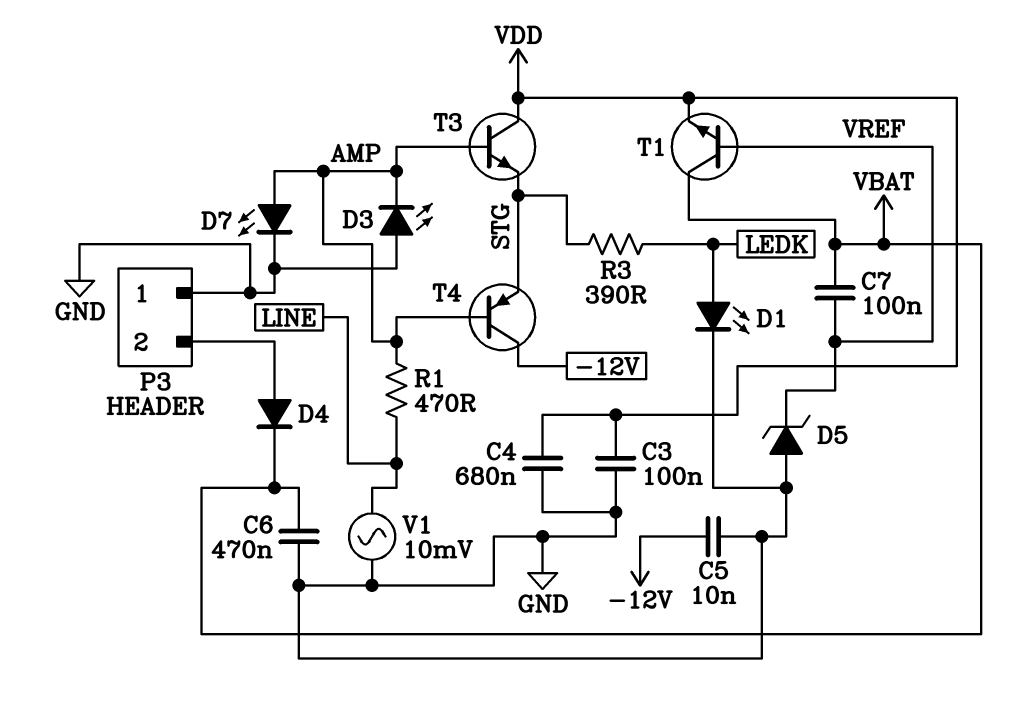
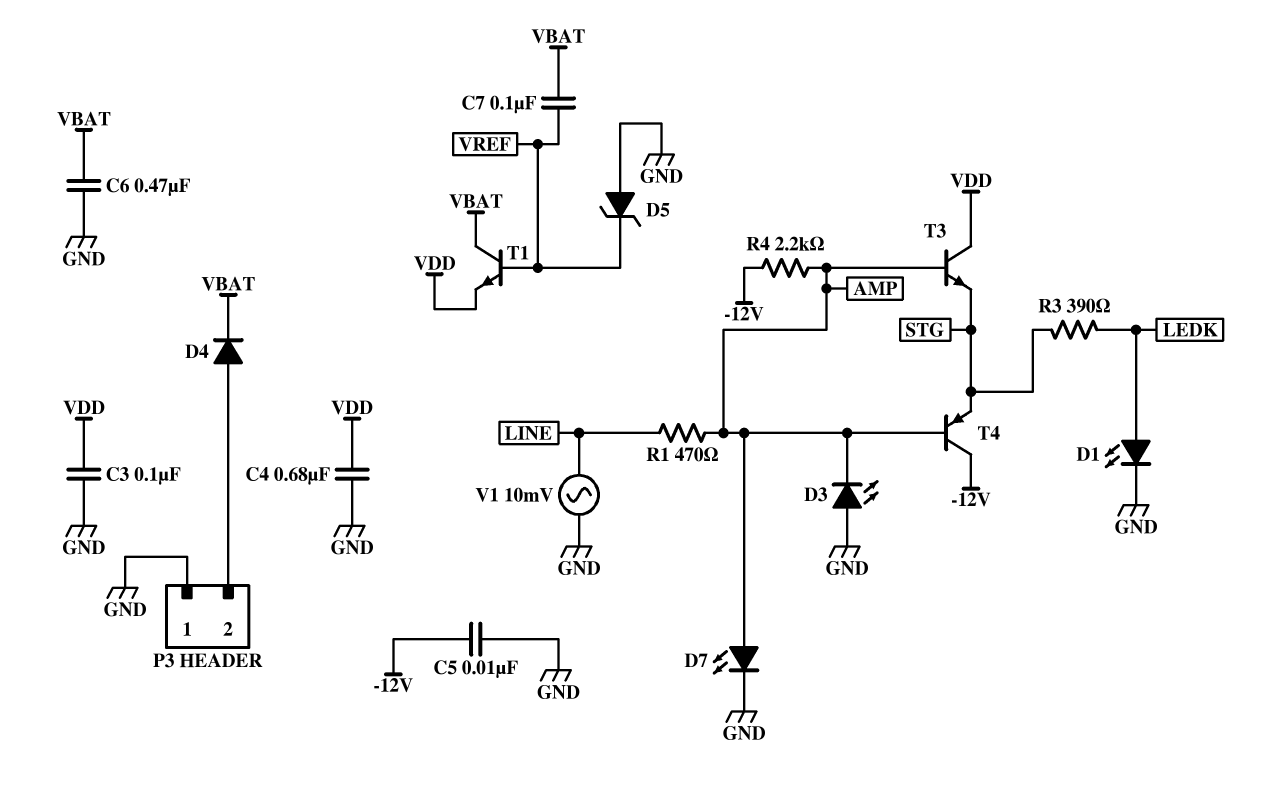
R4: none -> 2.2k (-12V, AMP)

